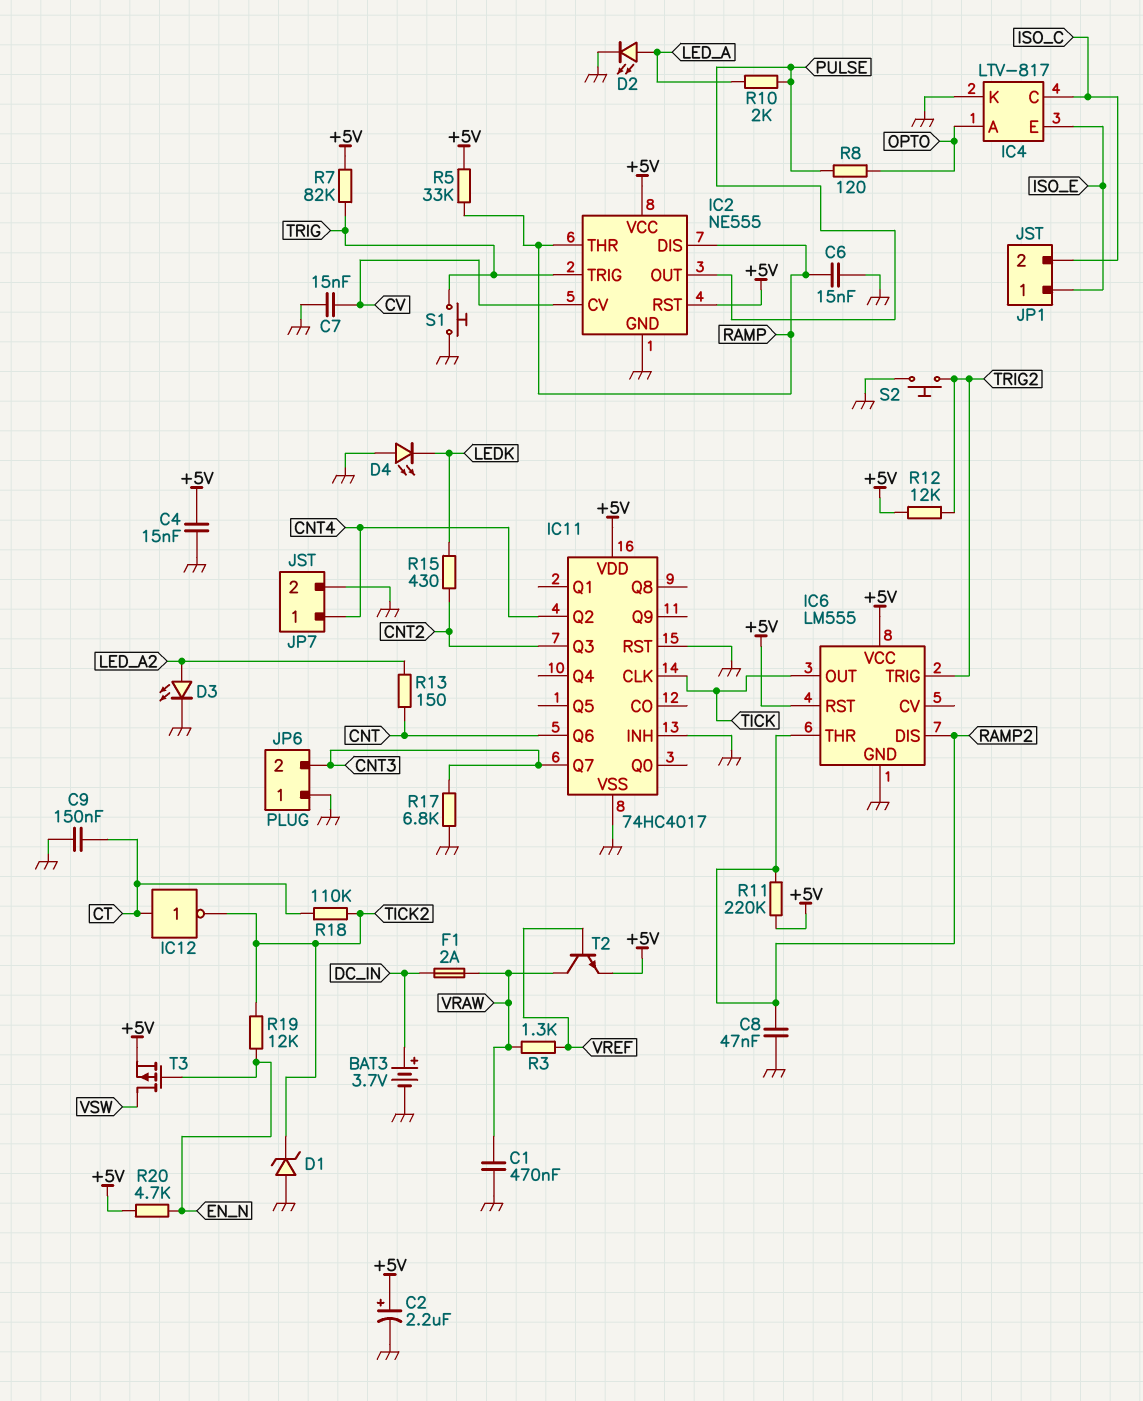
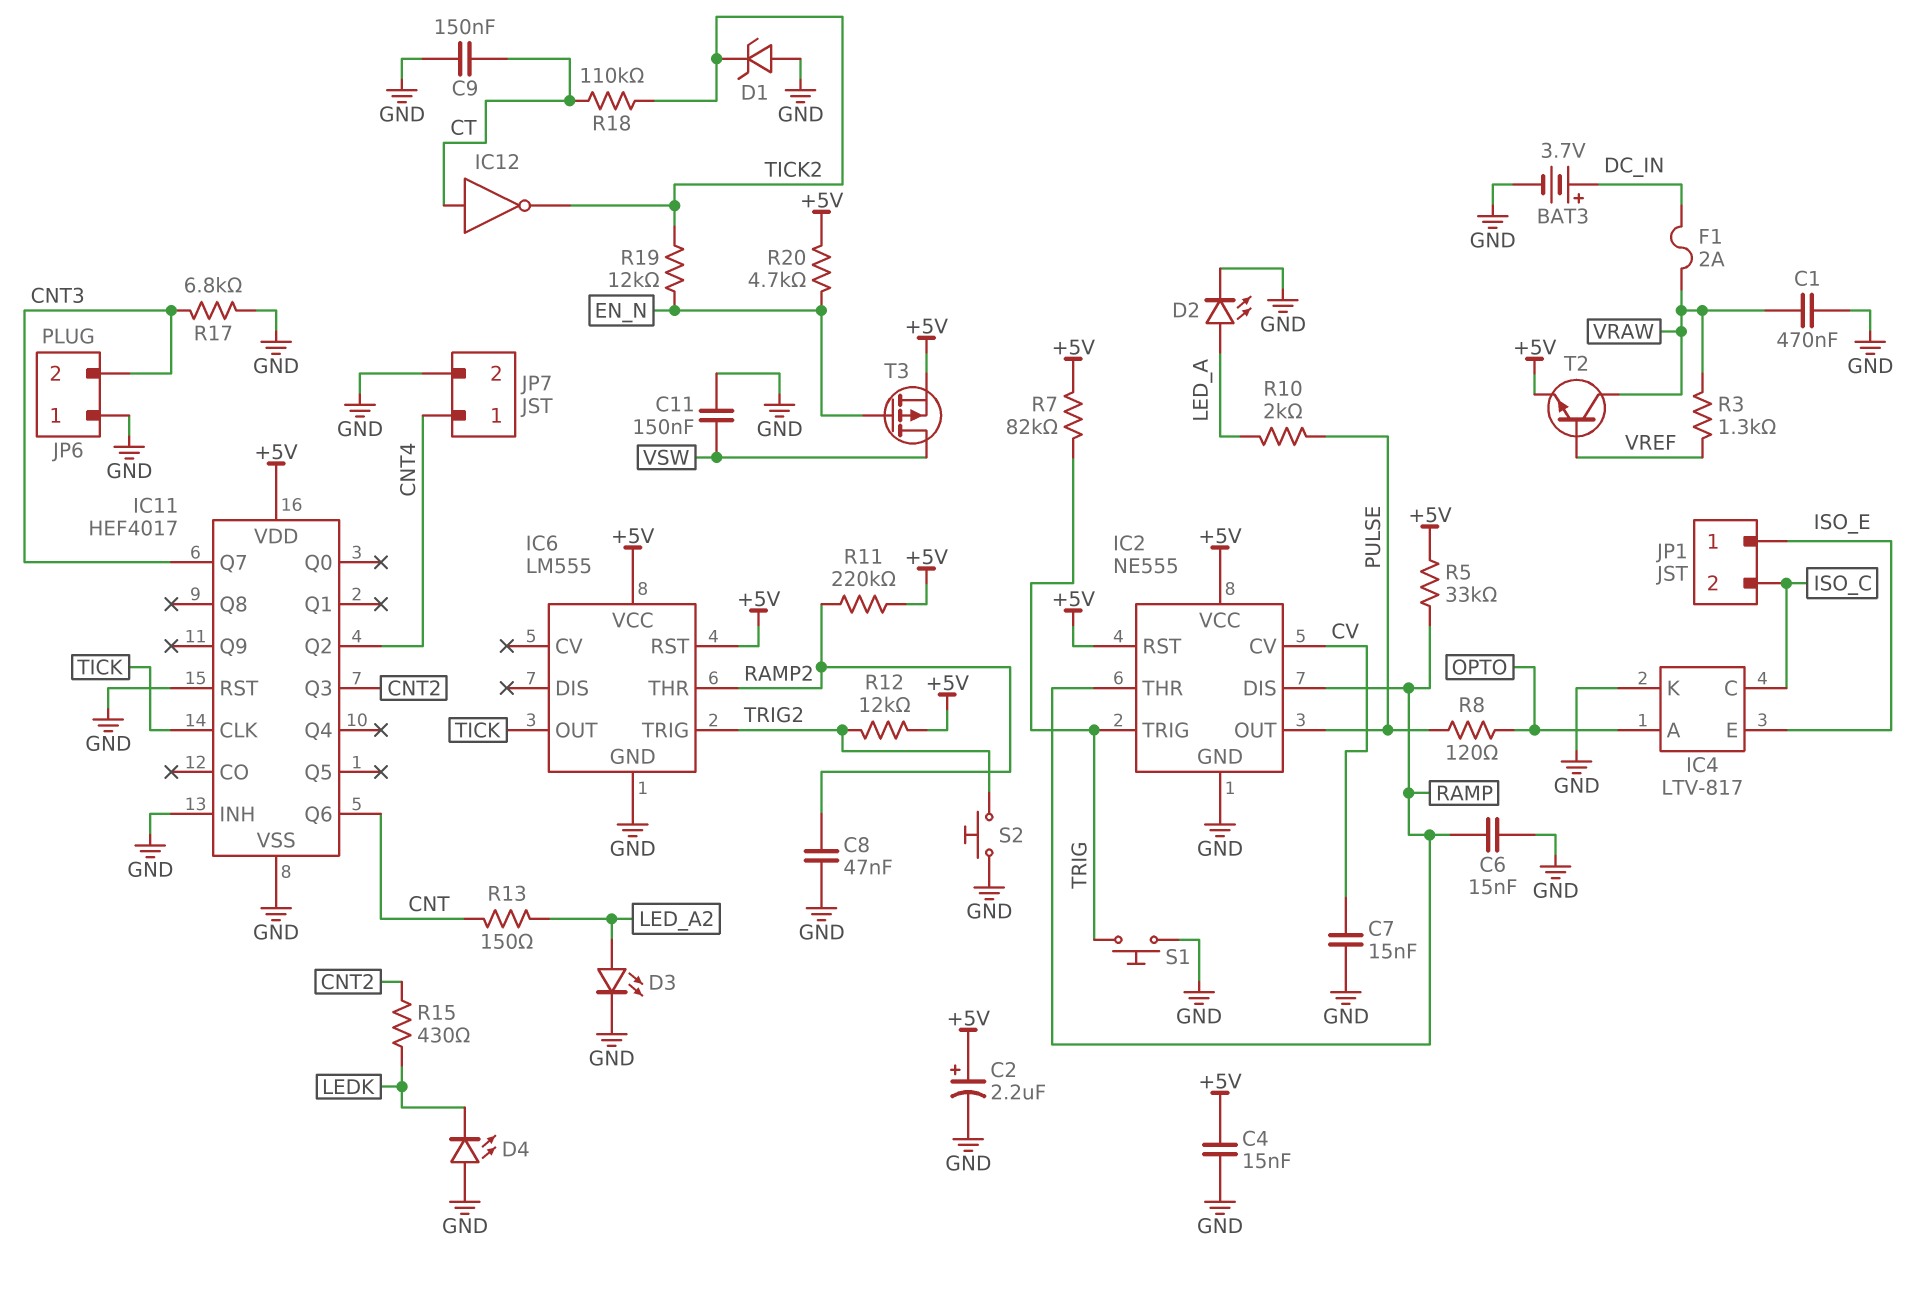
C11: none -> 150nF (GND, VSW)
IC6 pin DIS: RAMP2 -> none
IC11: 74HC4017 -> HEF4017

